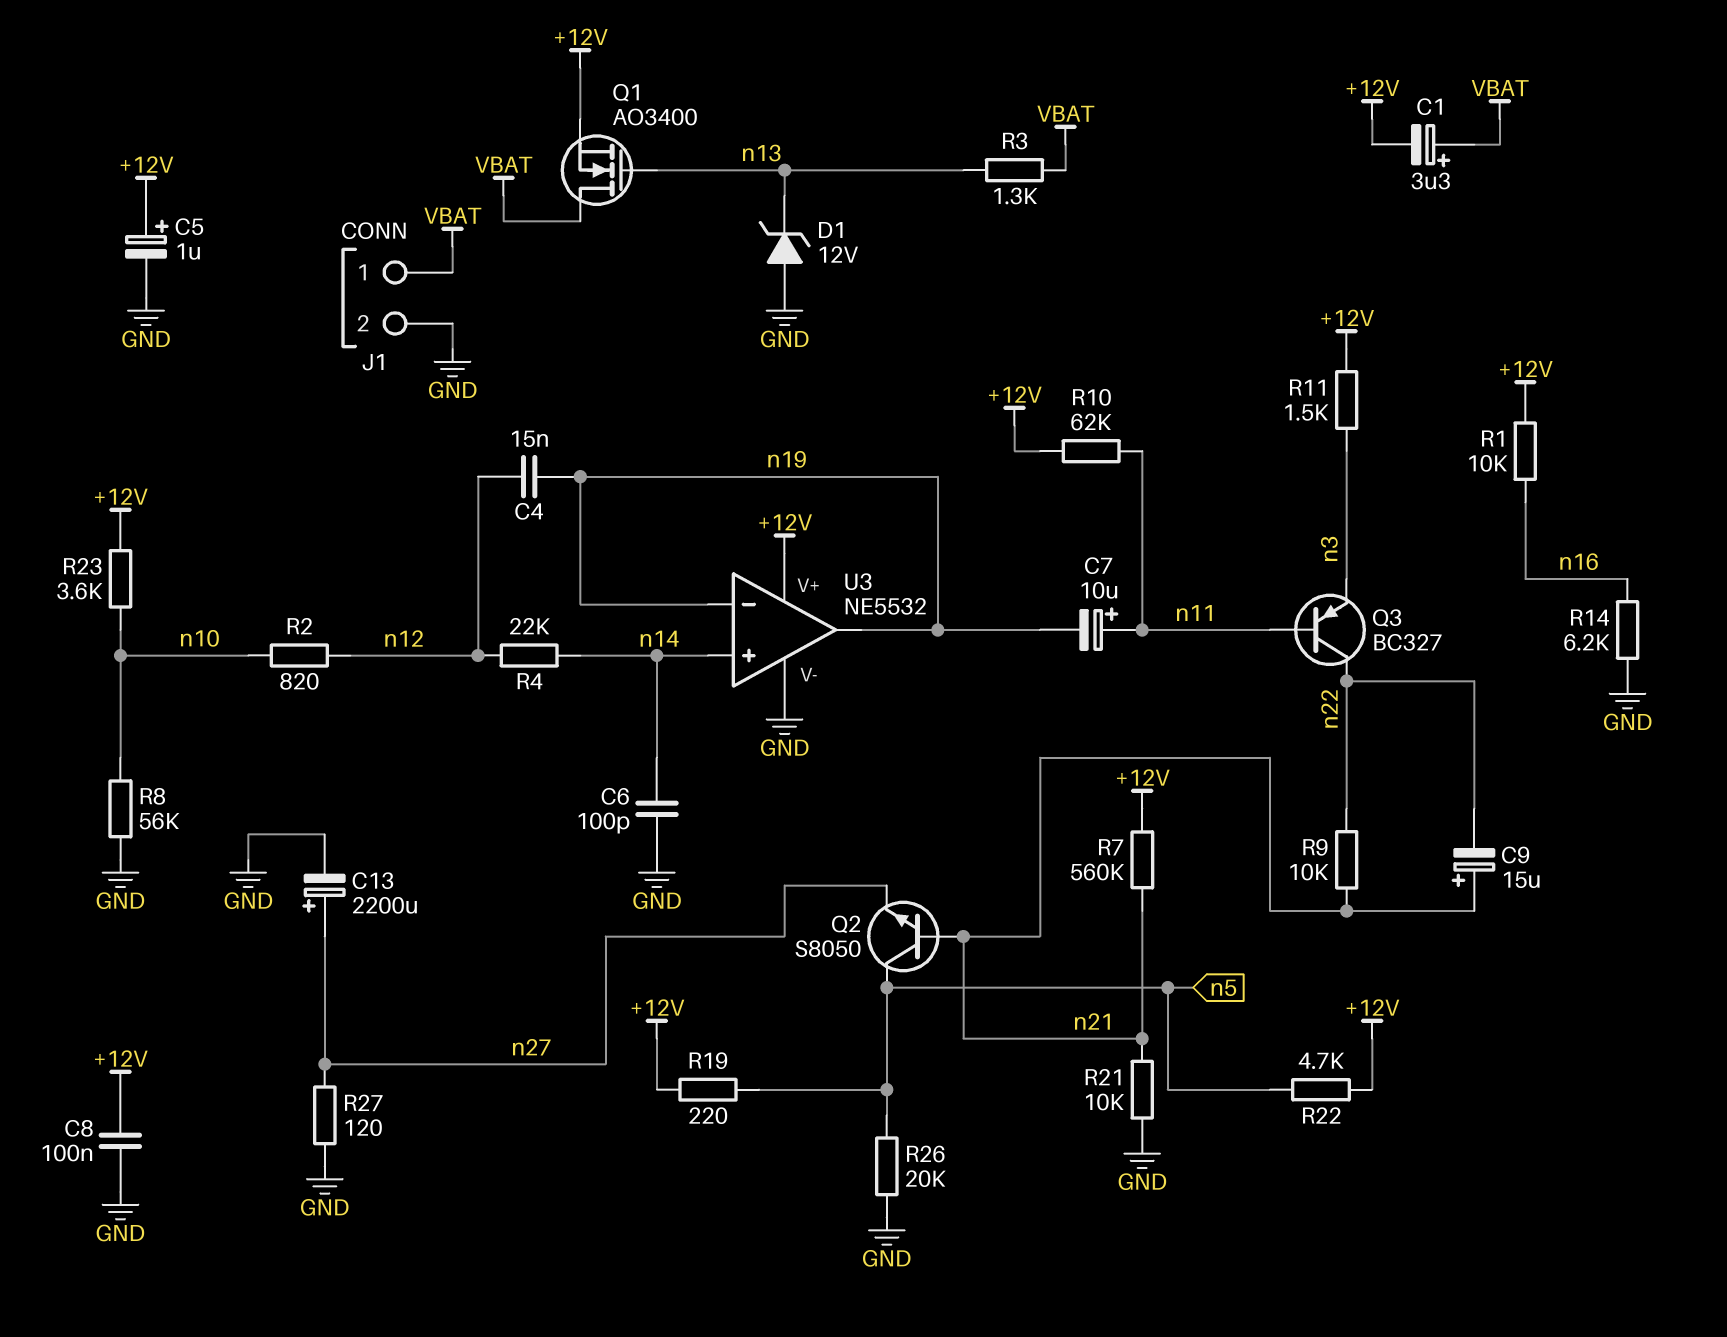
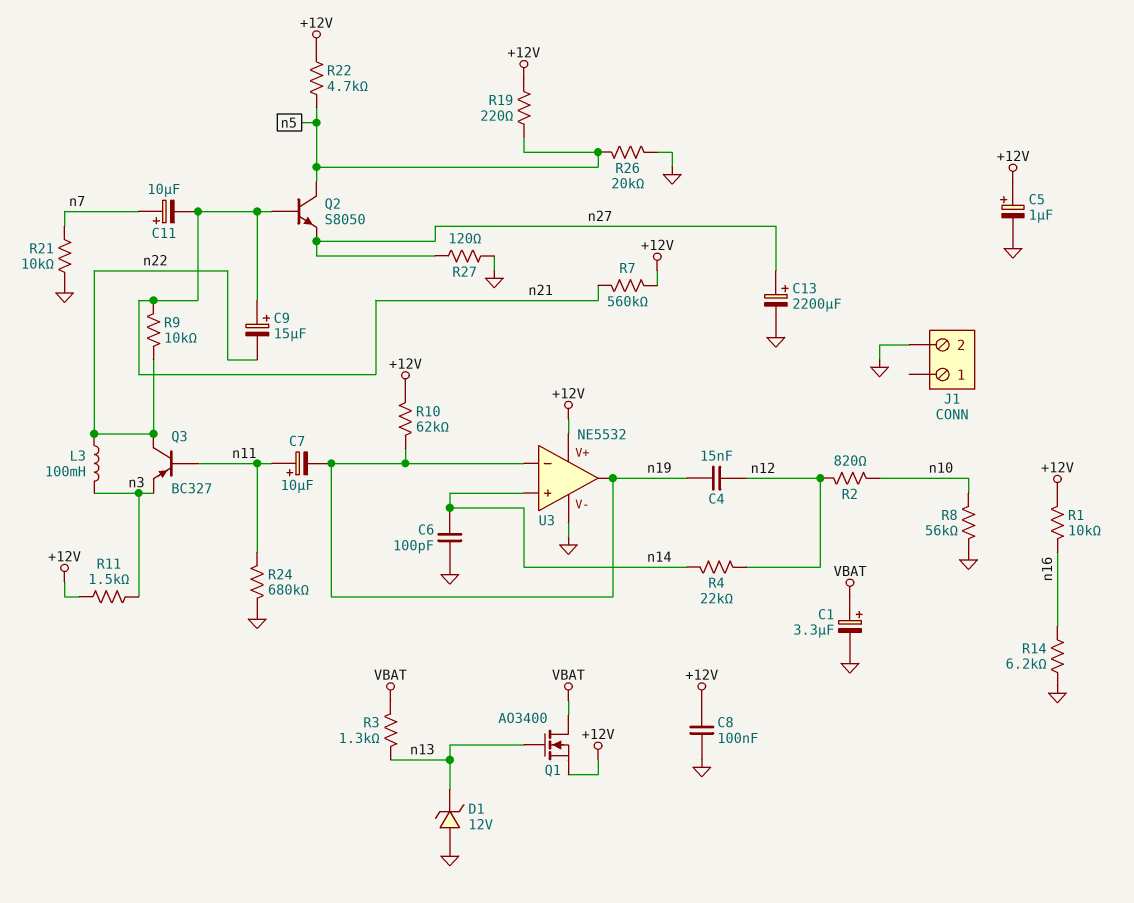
C1: 3.3uF (plus VBAT, minus +12V) -> 3.3uF (plus VBAT, minus GND)
C11: none -> 10uF (plus n7, minus n21)
J1 pin 1: VBAT -> none
L3: none -> 100mH (n3, n22)
R10: 62k (+12V, n11) -> 62k (+12V, n19)
R21: 10k (GND, n21) -> 10k (GND, n7)
R23: 3.6k (+12V, n10) -> none
R24: none -> 680k (GND, n11)

